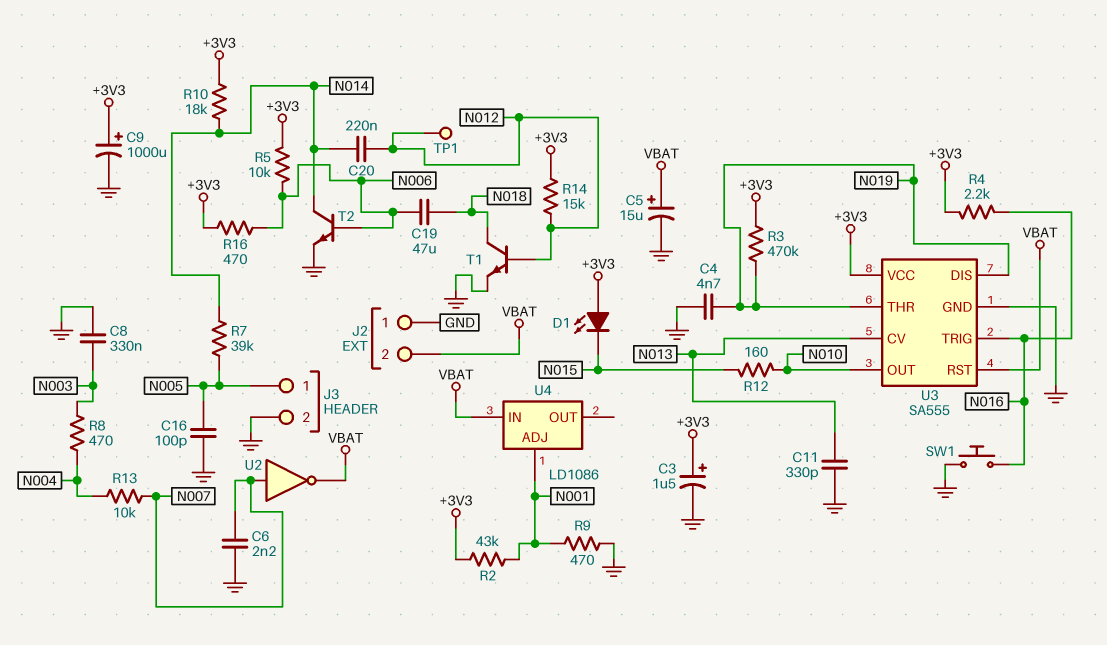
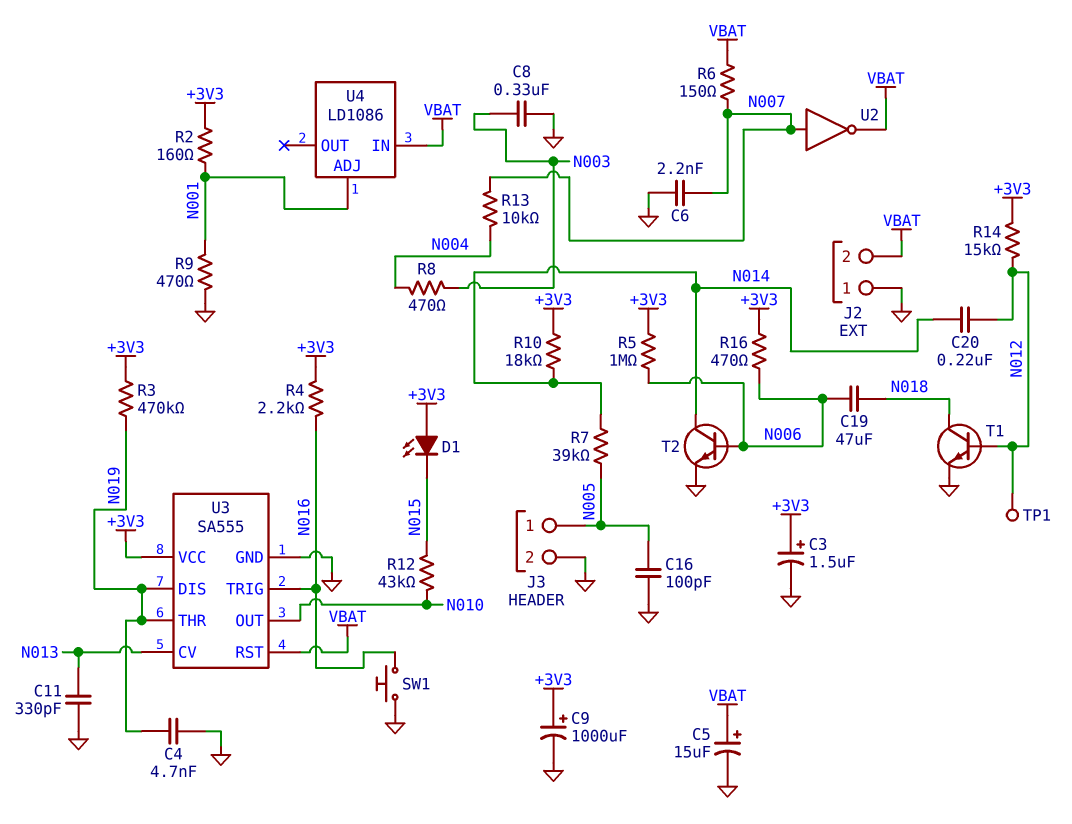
R2: 43k (+3V3, N001) -> 160 (+3V3, N001)
R5: 10k (+3V3, N006) -> 1M (+3V3, N006)
R6: none -> 150 (N007, VBAT)
R12: 160 (N010, N015) -> 43k (N010, N015)

